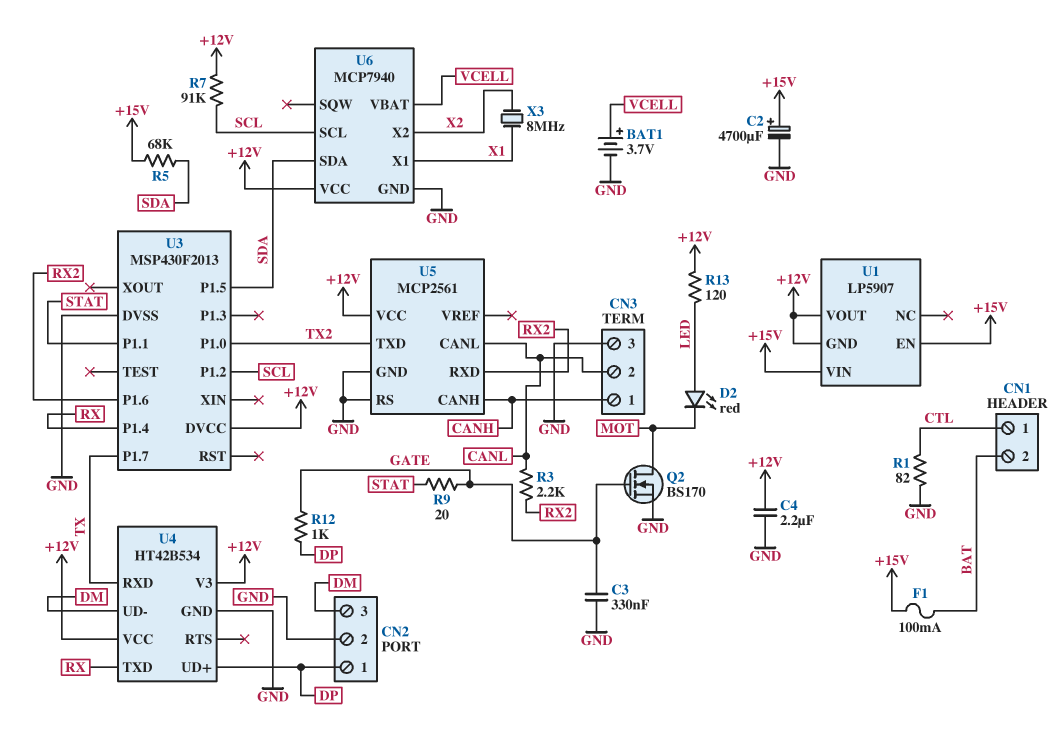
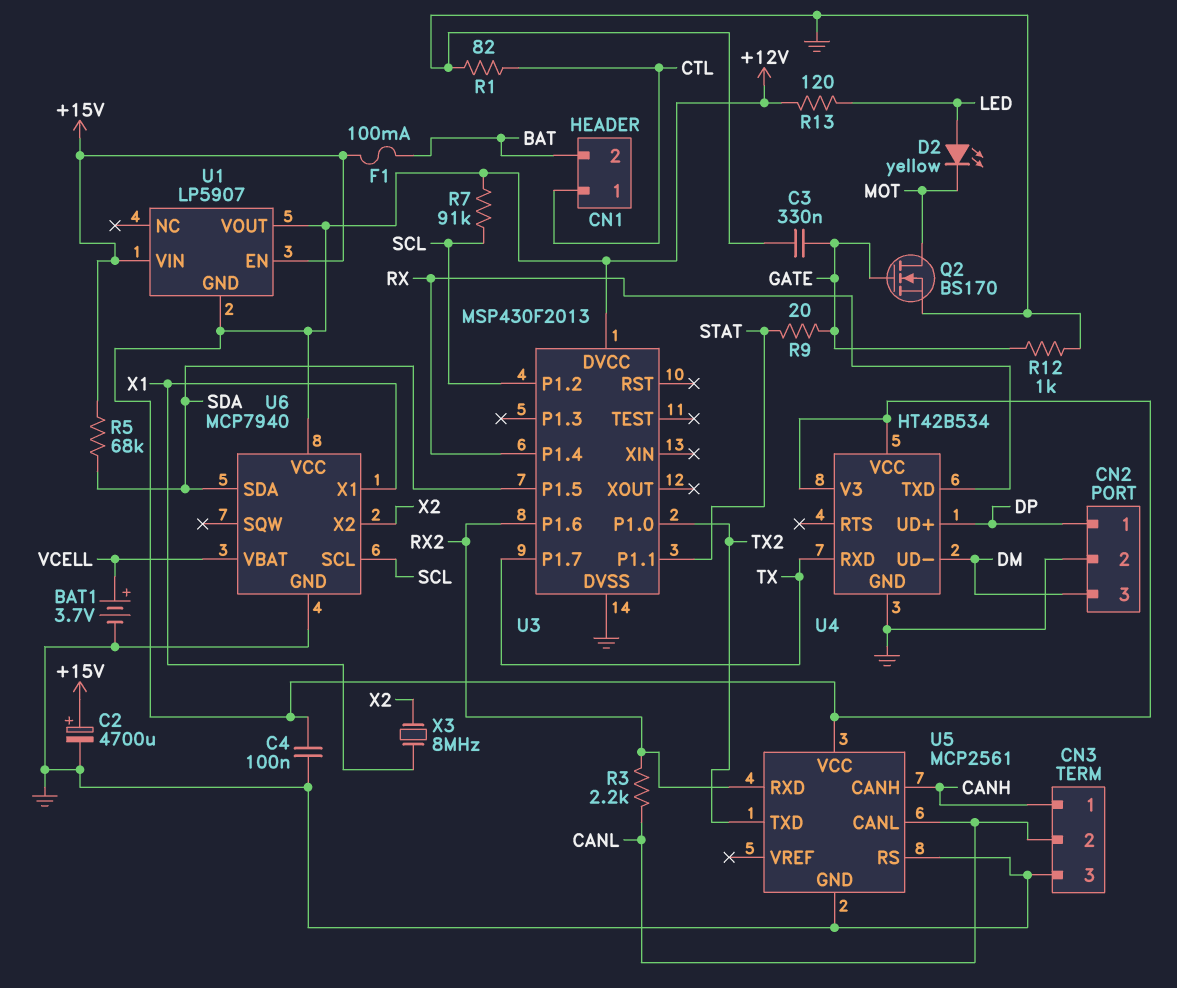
C4: 2.2uF (+12V, GND) -> 100nF (+12V, GND)
D2: LED red (A LED, K MOT) -> LED yellow (A LED, K MOT)
R12: 1k (DP, GATE) -> 1k (GATE, GND)

